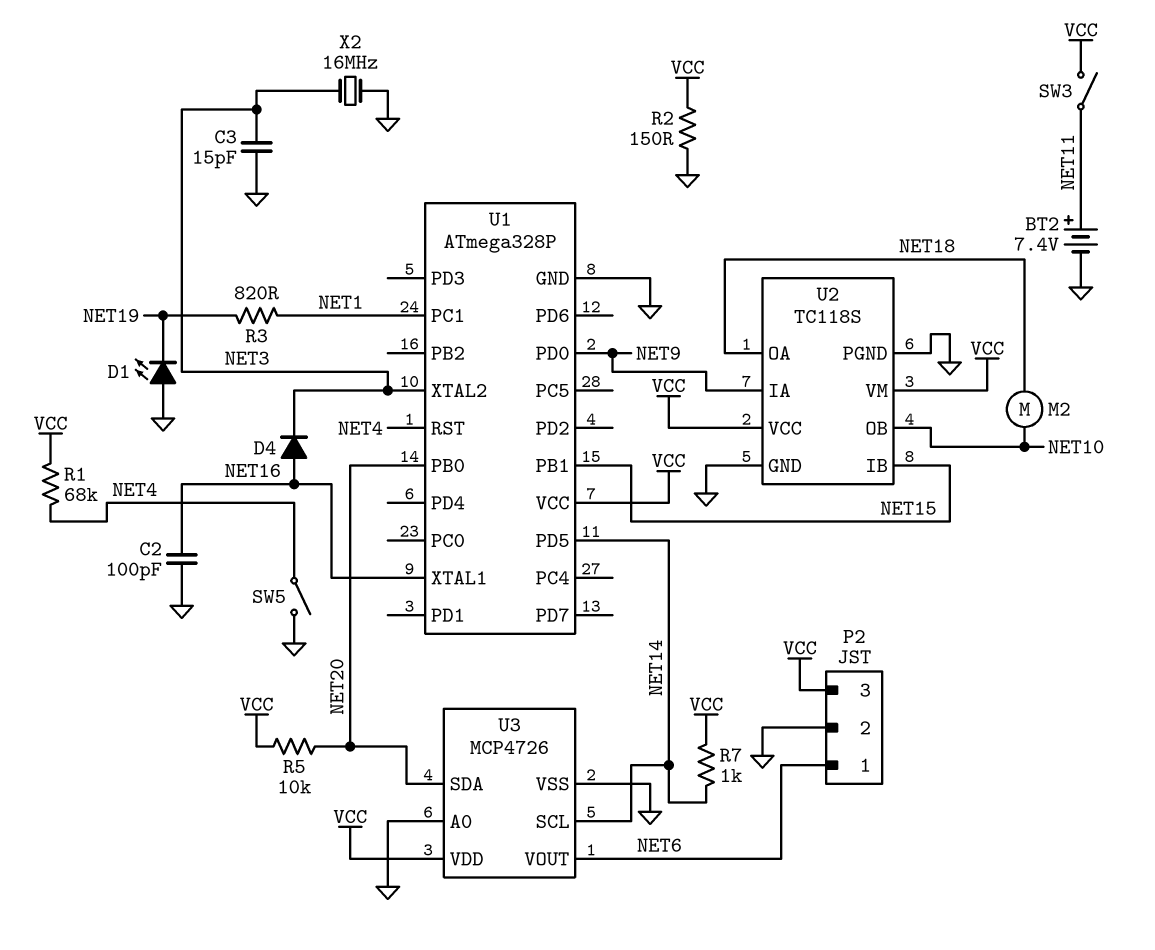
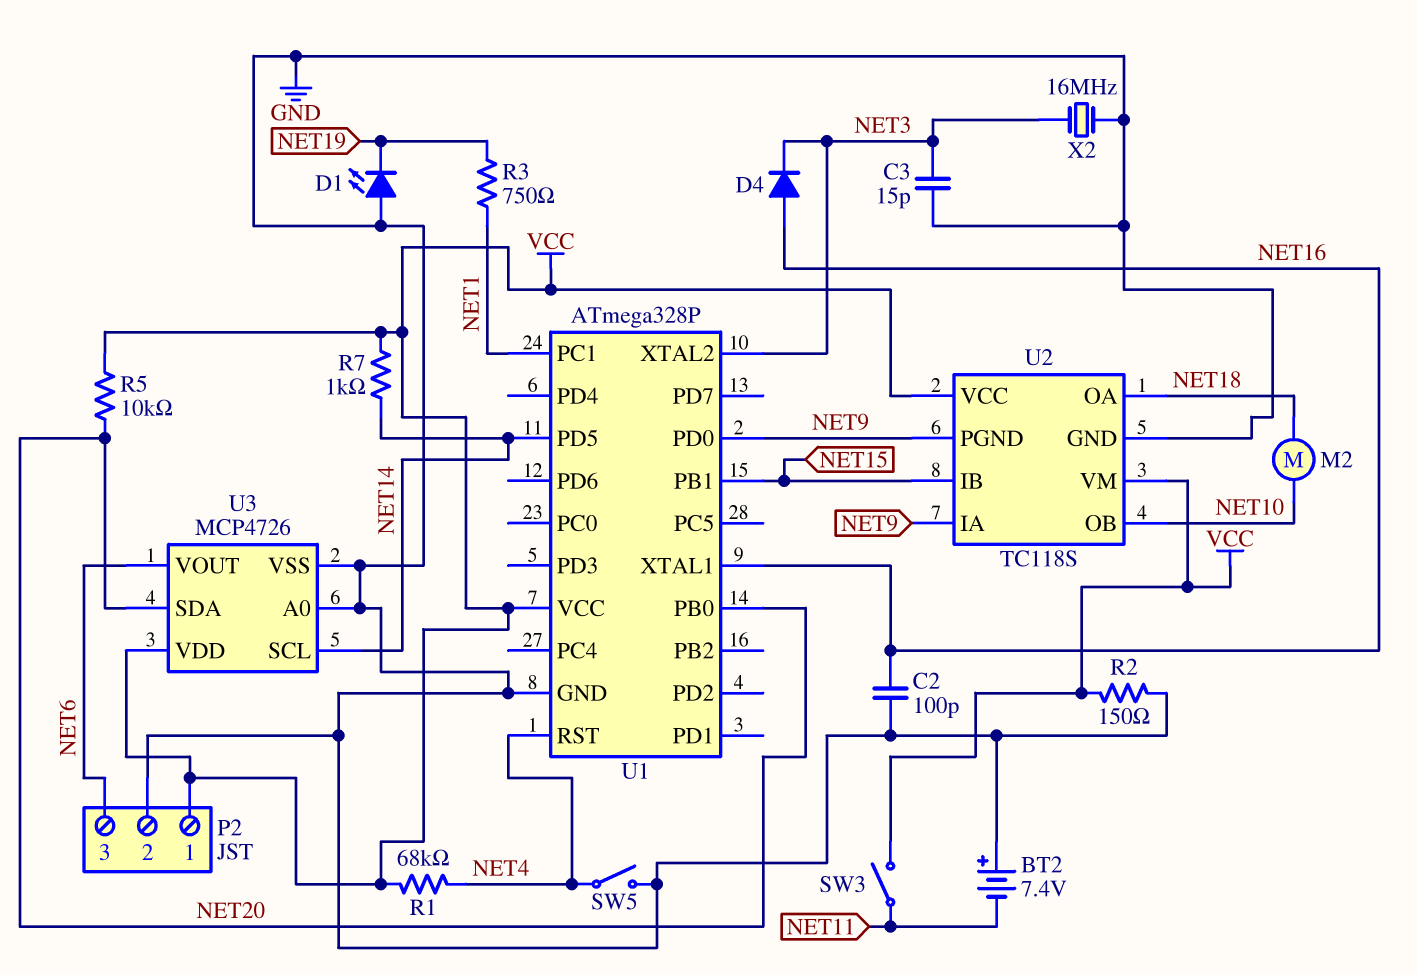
BT2: 7.4V (plus NET11, minus GND) -> 7.4V (plus GND, minus NET11)
P2 pin 1: NET6 -> VCC
P2 pin 3: VCC -> NET6
R3: 820 (NET1, NET19) -> 750 (NET1, NET19)
U2 pin PGND: GND -> NET9

